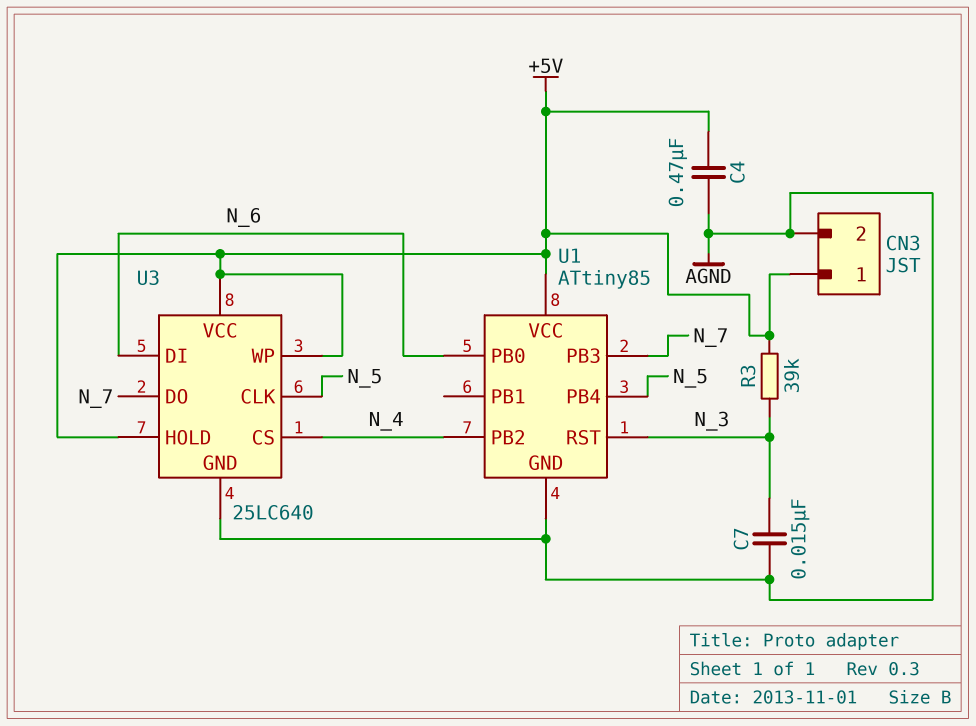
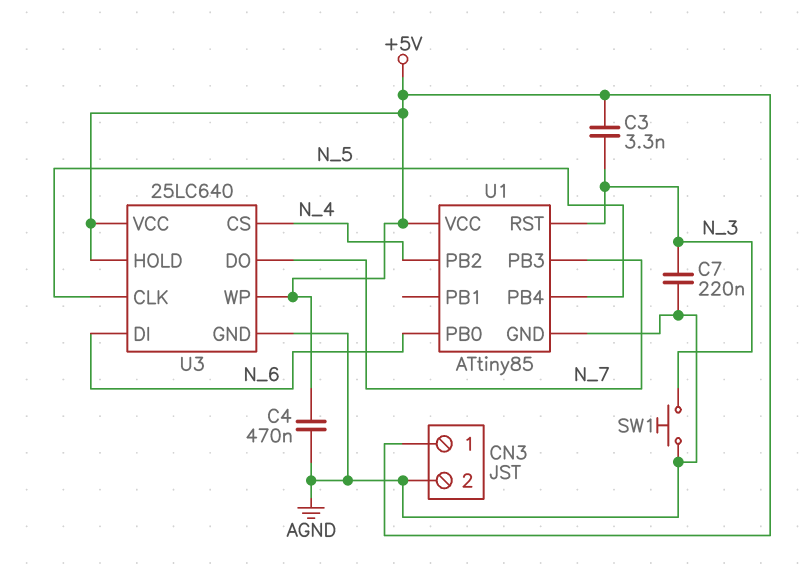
C3: none -> 3.3nF (+5V, N_3)
C7: 15nF (AGND, N_3) -> 220nF (AGND, N_3)
R3: 39k (+5V, N_3) -> none
SW1: none -> button (AGND, N_3)

